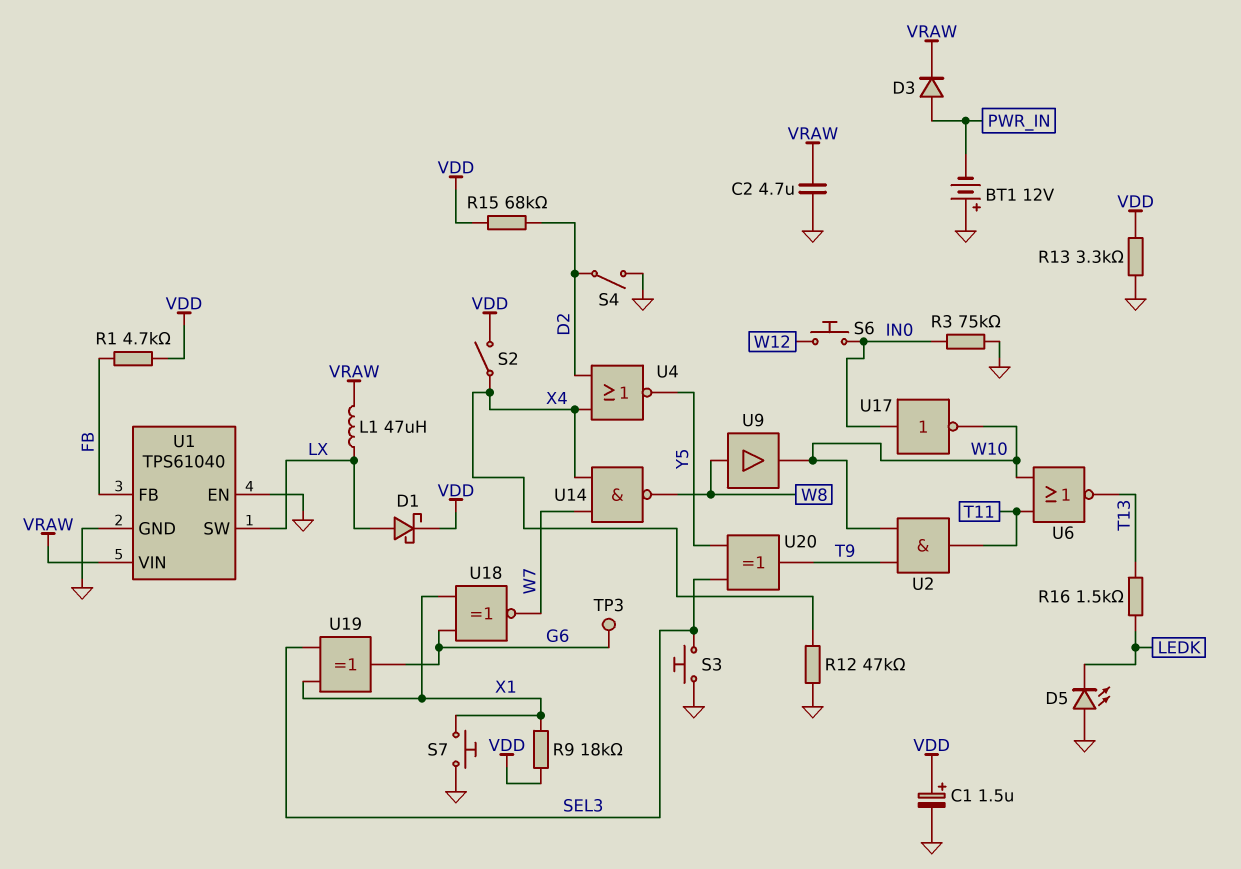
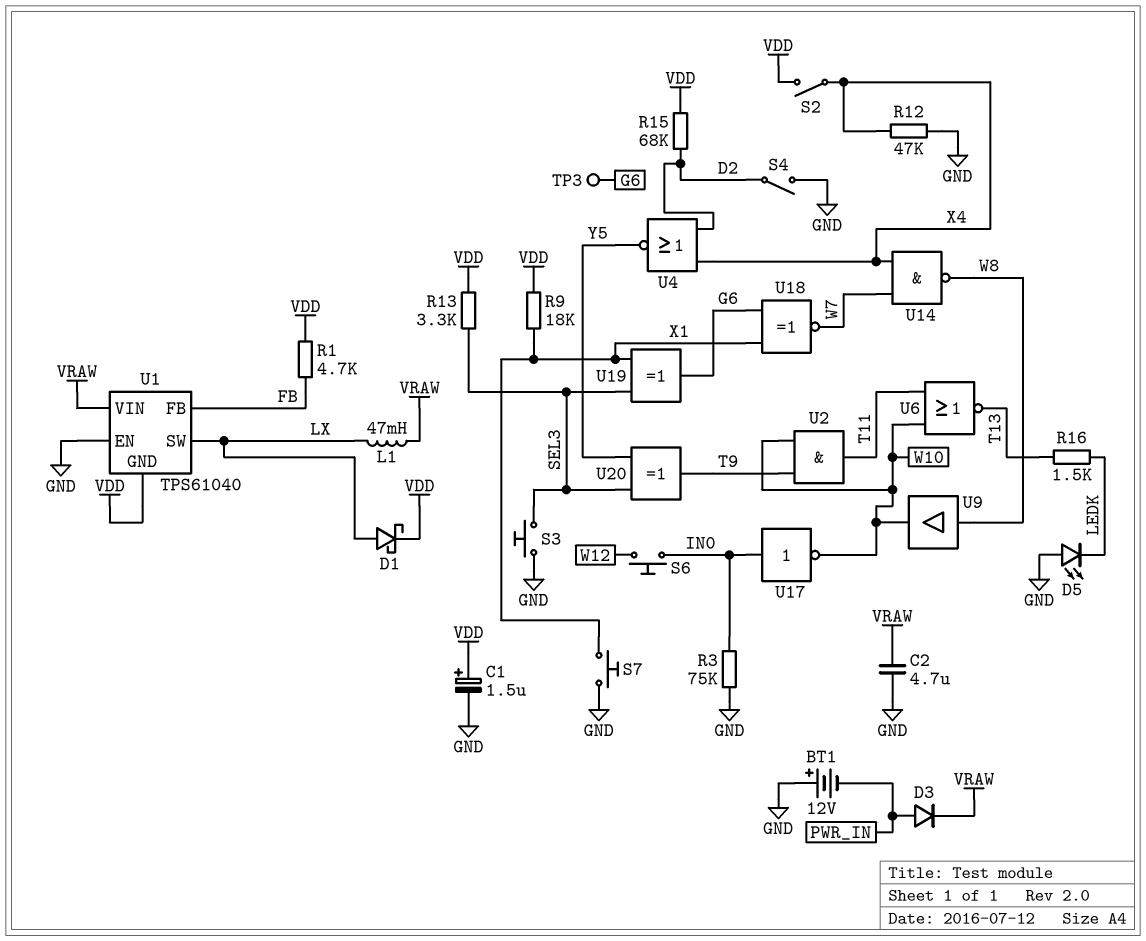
L1: 47uH (LX, VRAW) -> 47mH (LX, VRAW)
R13: 3.3k (GND, VDD) -> 3.3k (SEL3, VDD)
U1 pin GND: GND -> VDD

